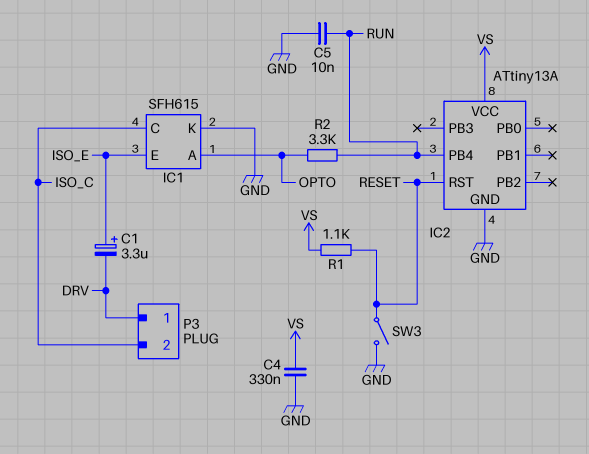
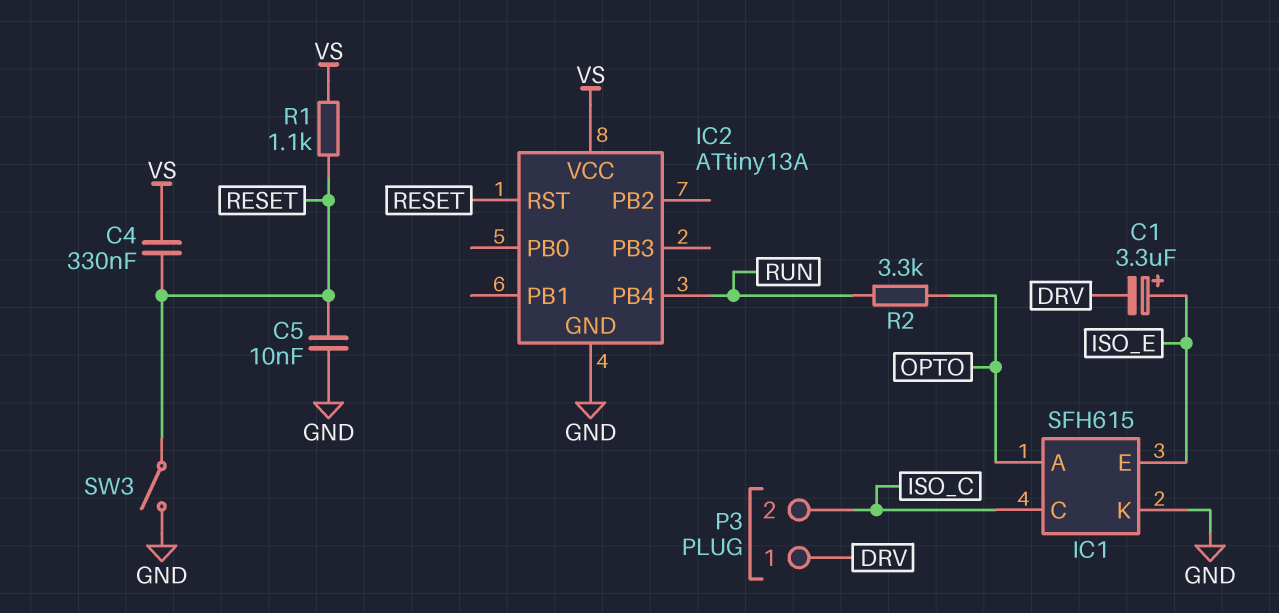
C4: 330nF (GND, VS) -> 330nF (RESET, VS)
C5: 10nF (GND, RUN) -> 10nF (GND, RESET)

